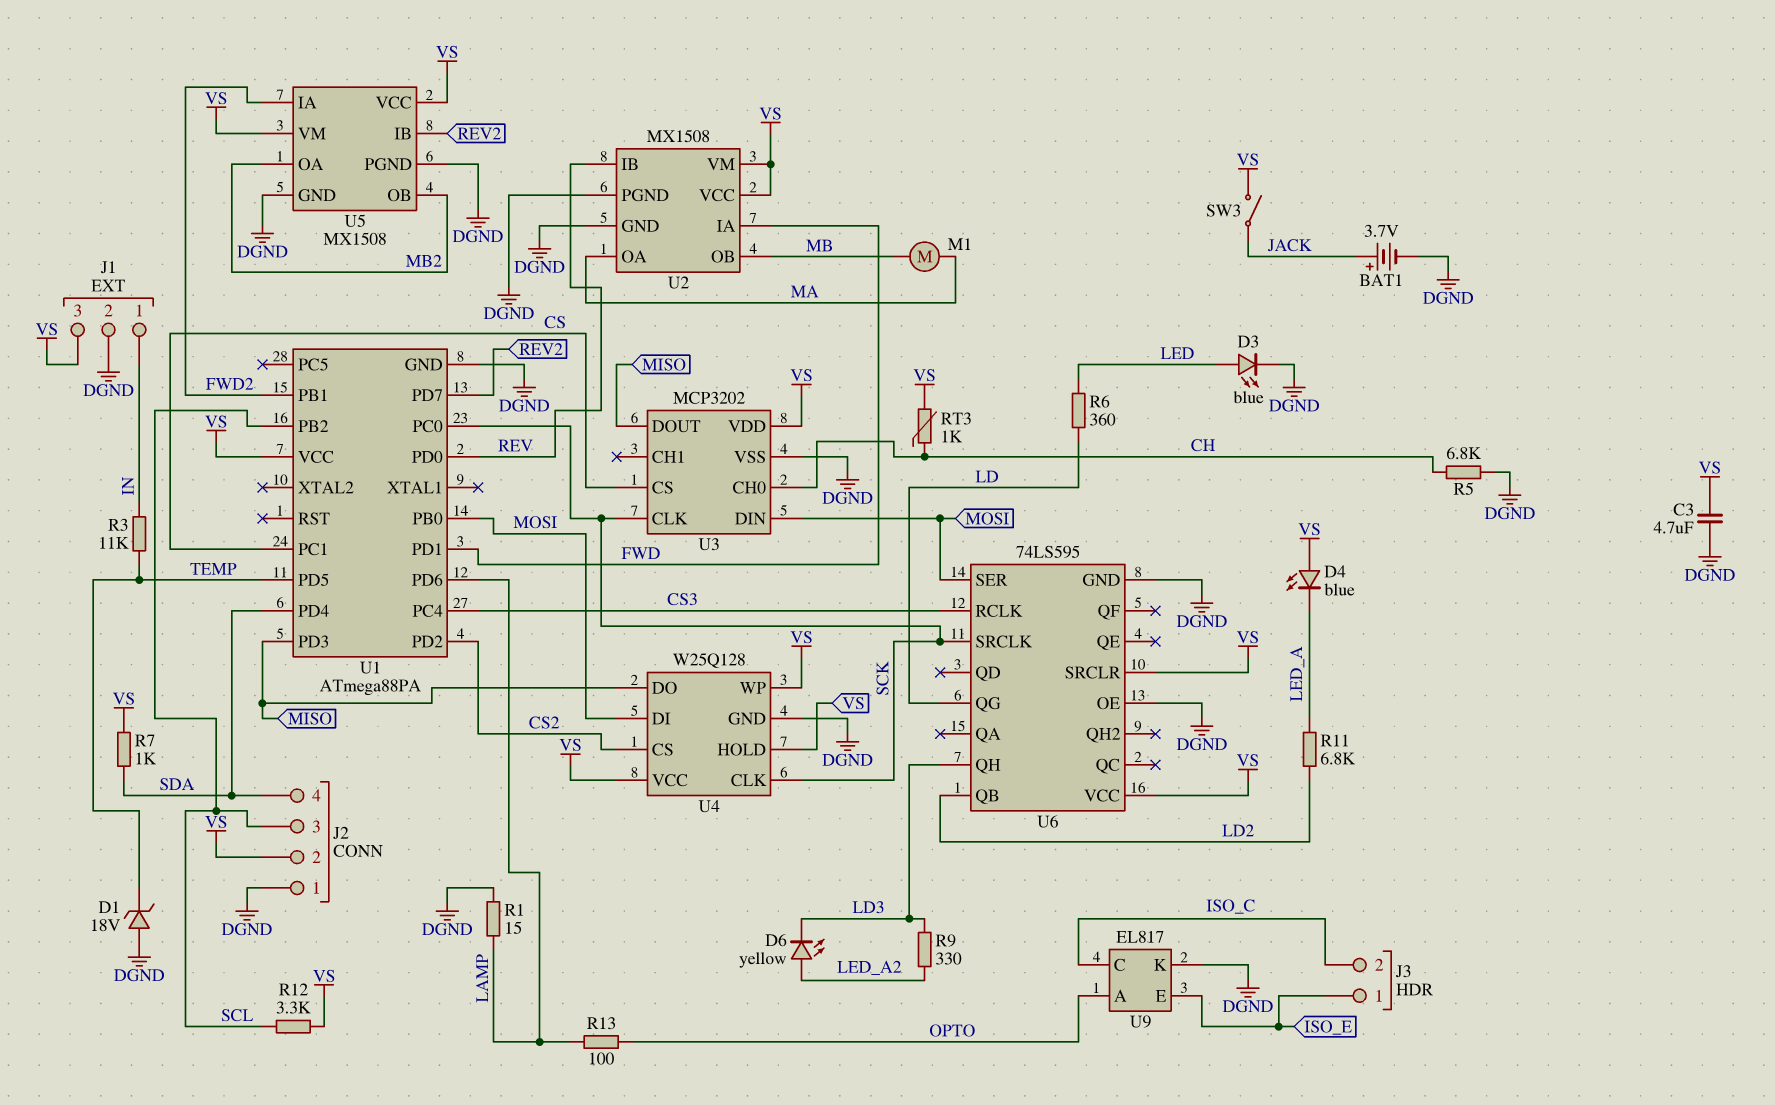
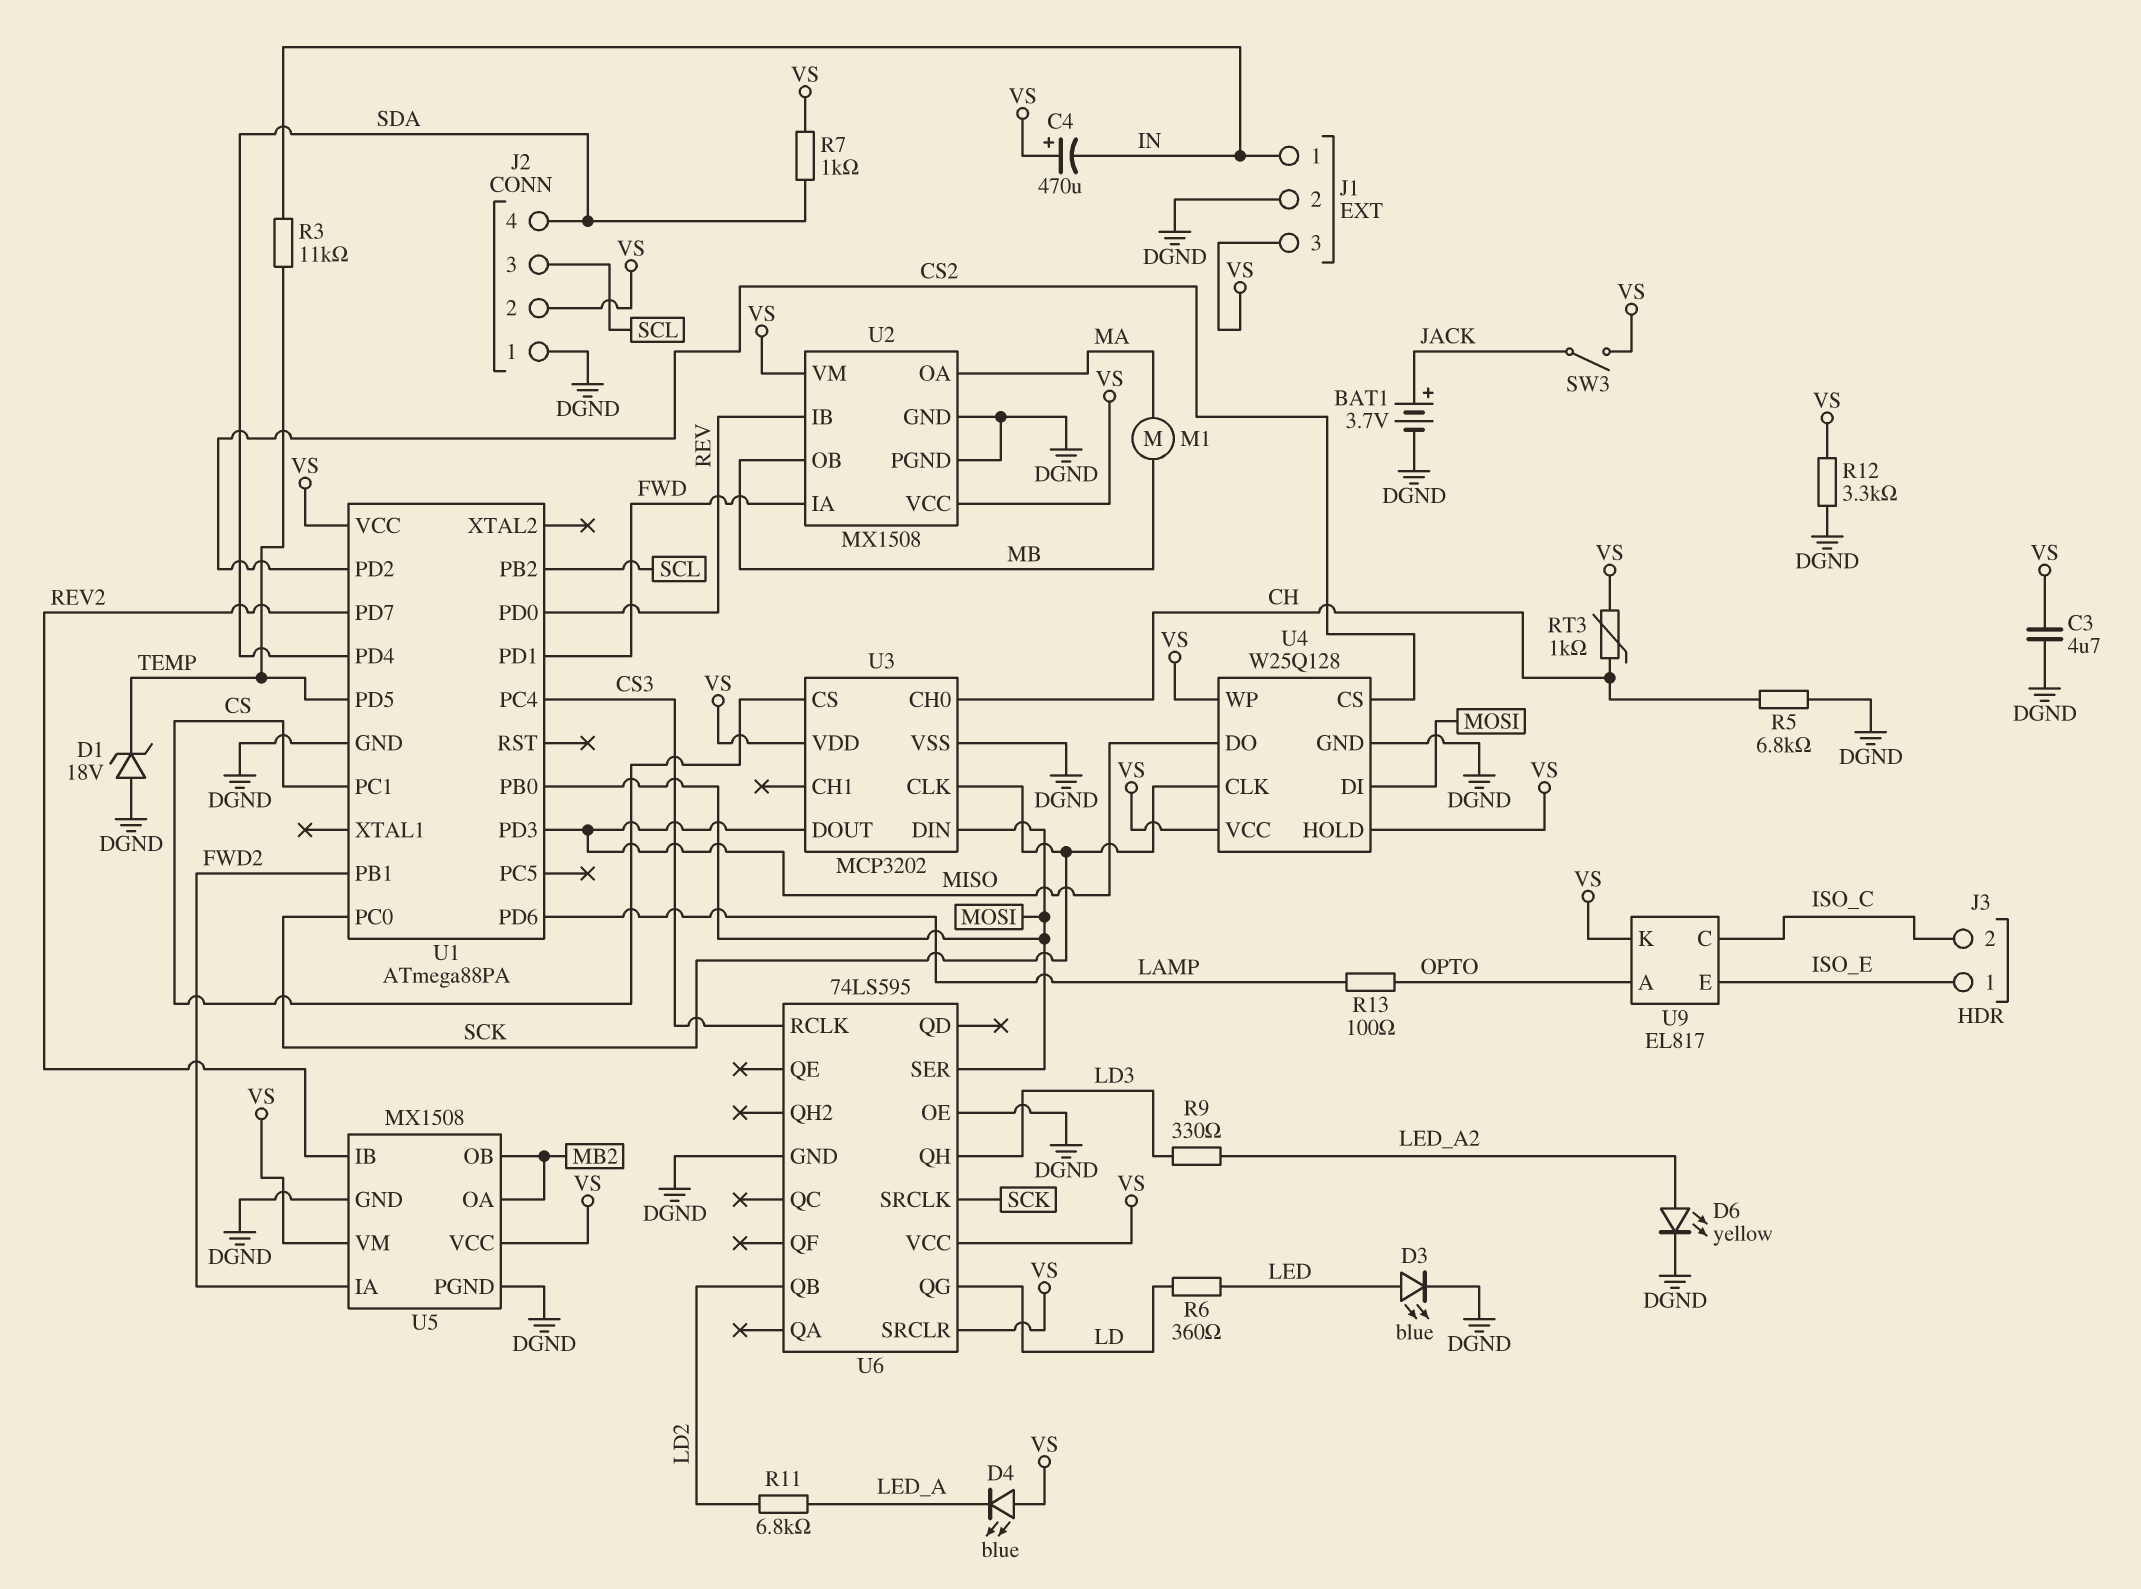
C4: none -> 470uF (plus VS, minus IN)
D6: LED yellow (A LED_A2, K LD3) -> LED yellow (A LED_A2, K DGND)
R1: 15 (DGND, LAMP) -> none
R12: 3.3k (SCL, VS) -> 3.3k (DGND, VS)
U9 pin K: DGND -> VS

